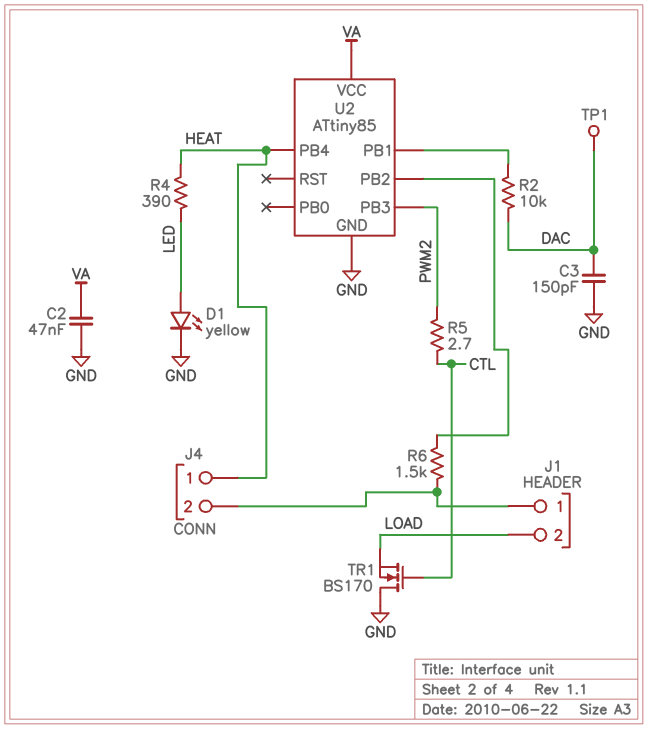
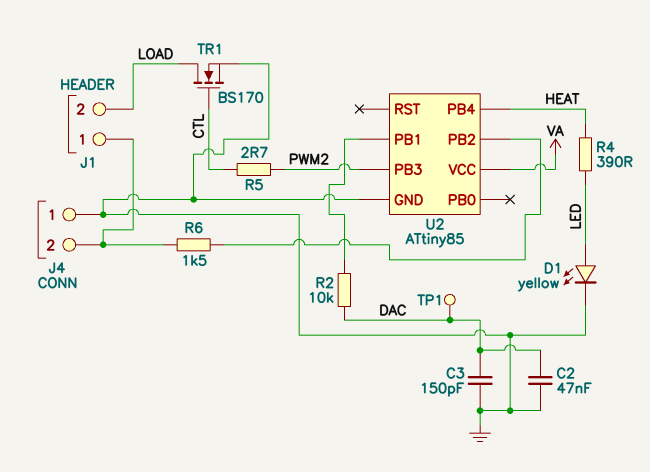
C2: 47nF (GND, VA) -> 47nF (DAC, GND)
J4 pin 1: HEAT -> GND
TR1: NMOS BS170 (G CTL, D GND, S LOAD) -> NMOS BS170 (G CTL, D LOAD, S GND)

